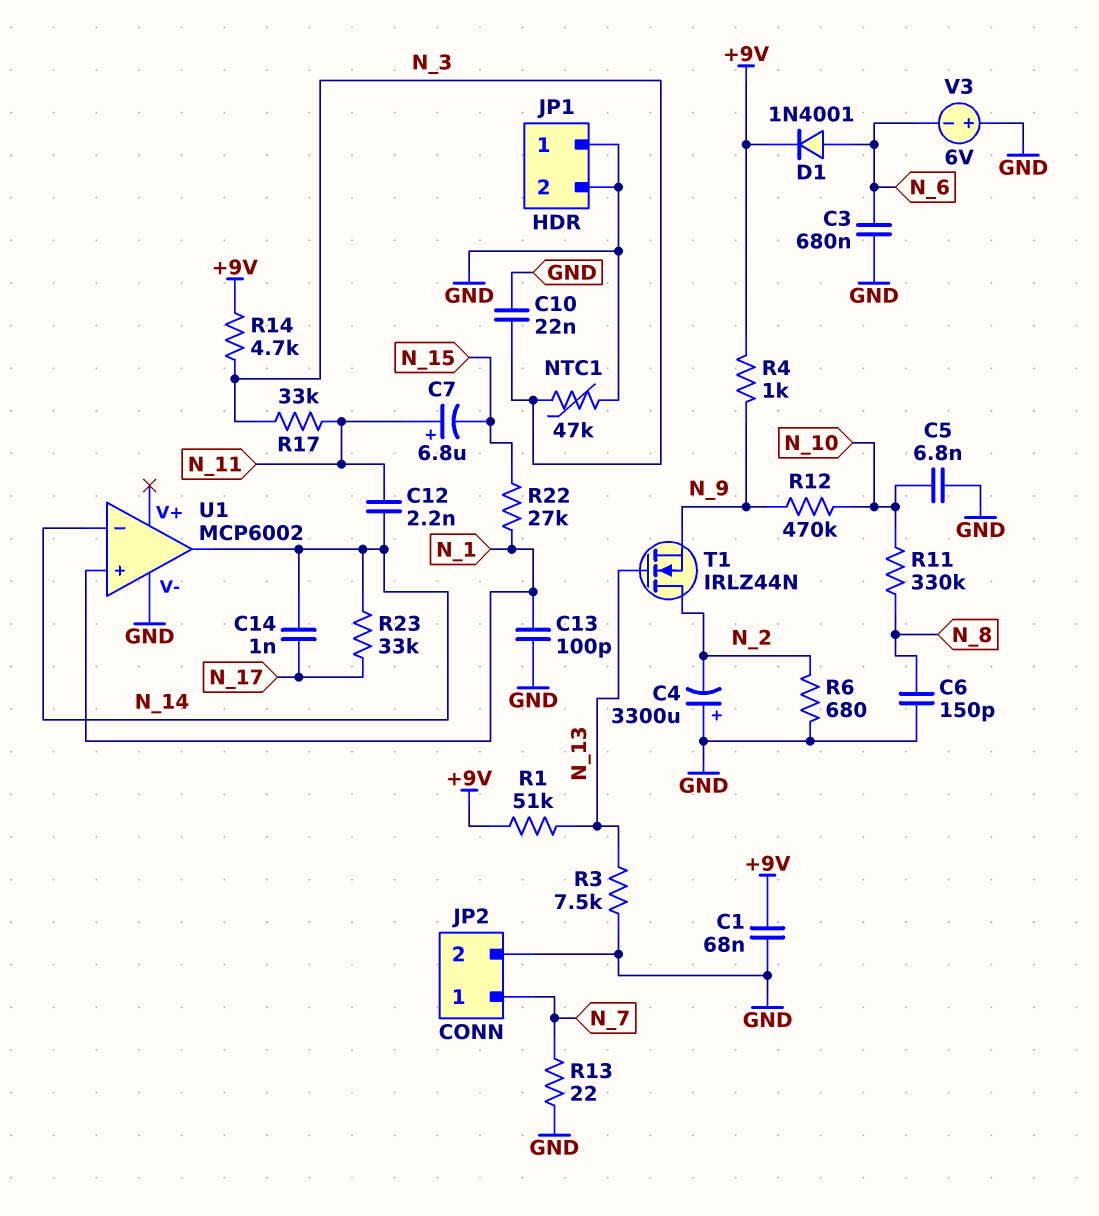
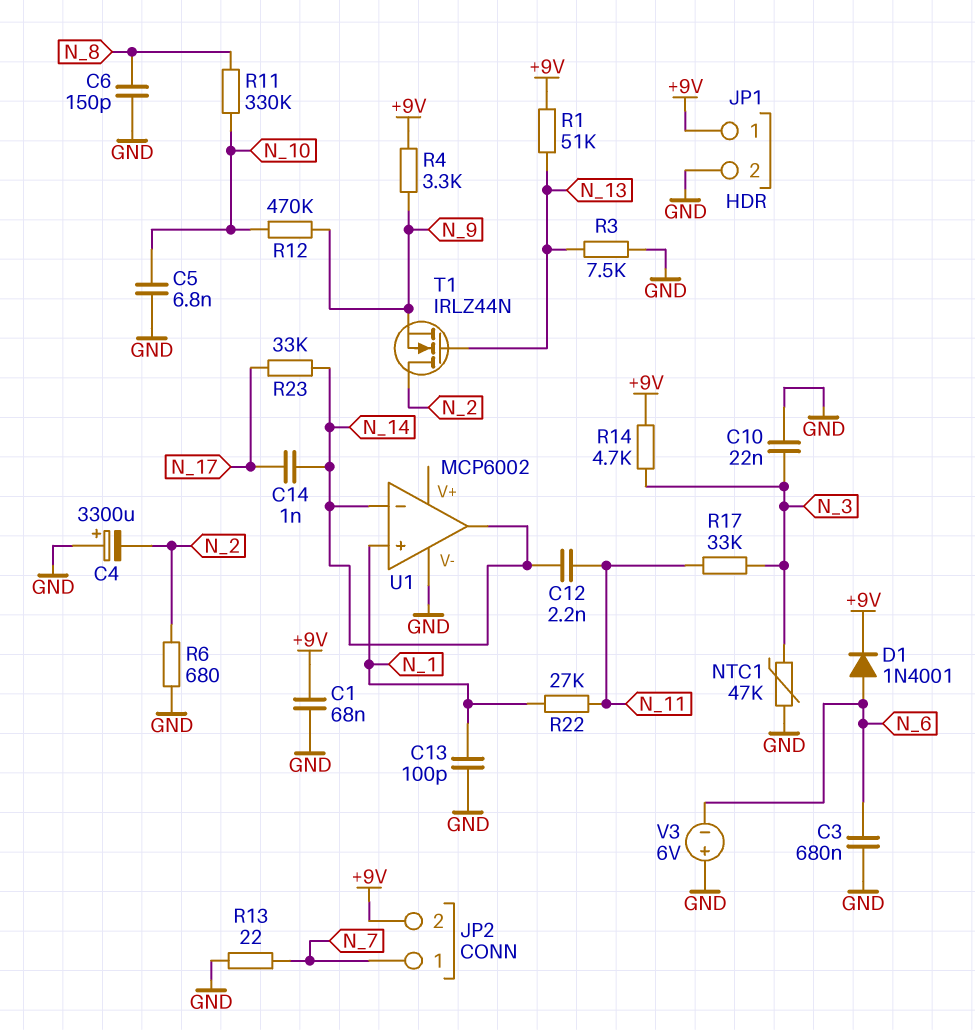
C7: 6.8uF (plus N_11, minus N_15) -> none
JP1 pin 1: GND -> +9V
JP2 pin 2: GND -> +9V
R4: 1k (+9V, N_9) -> 3.3k (+9V, N_9)
R22: 27k (N_1, N_15) -> 27k (N_1, N_11)

